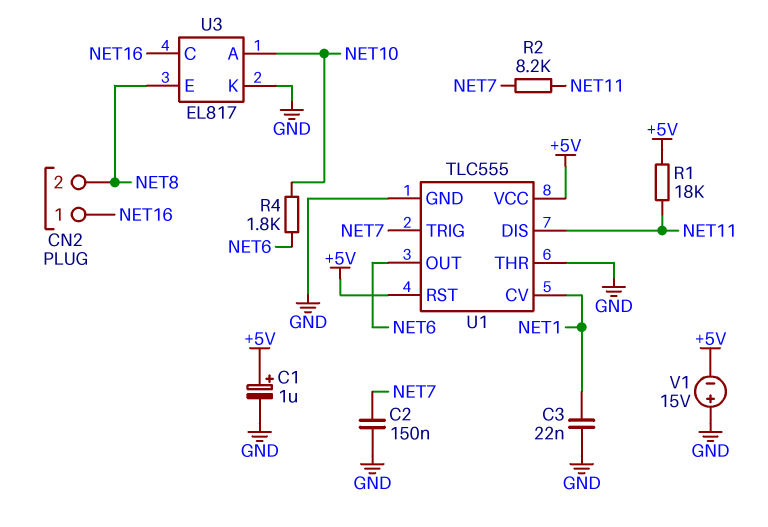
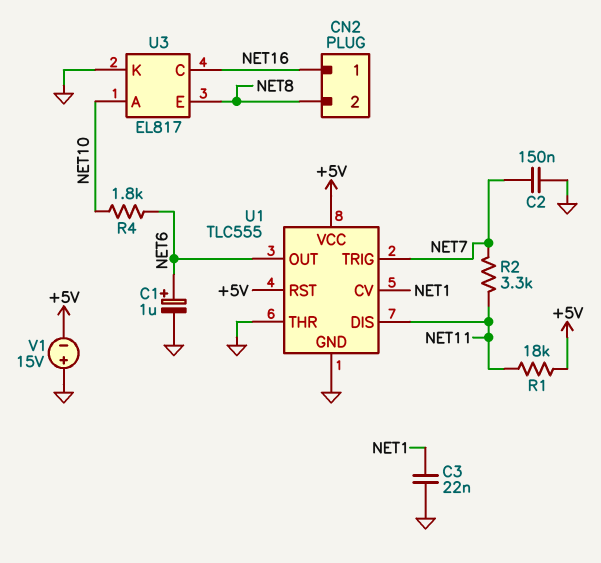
C1: 1uF (plus +5V, minus GND) -> 1uF (plus NET6, minus GND)
R2: 8.2k (NET7, NET11) -> 3.3k (NET7, NET11)

